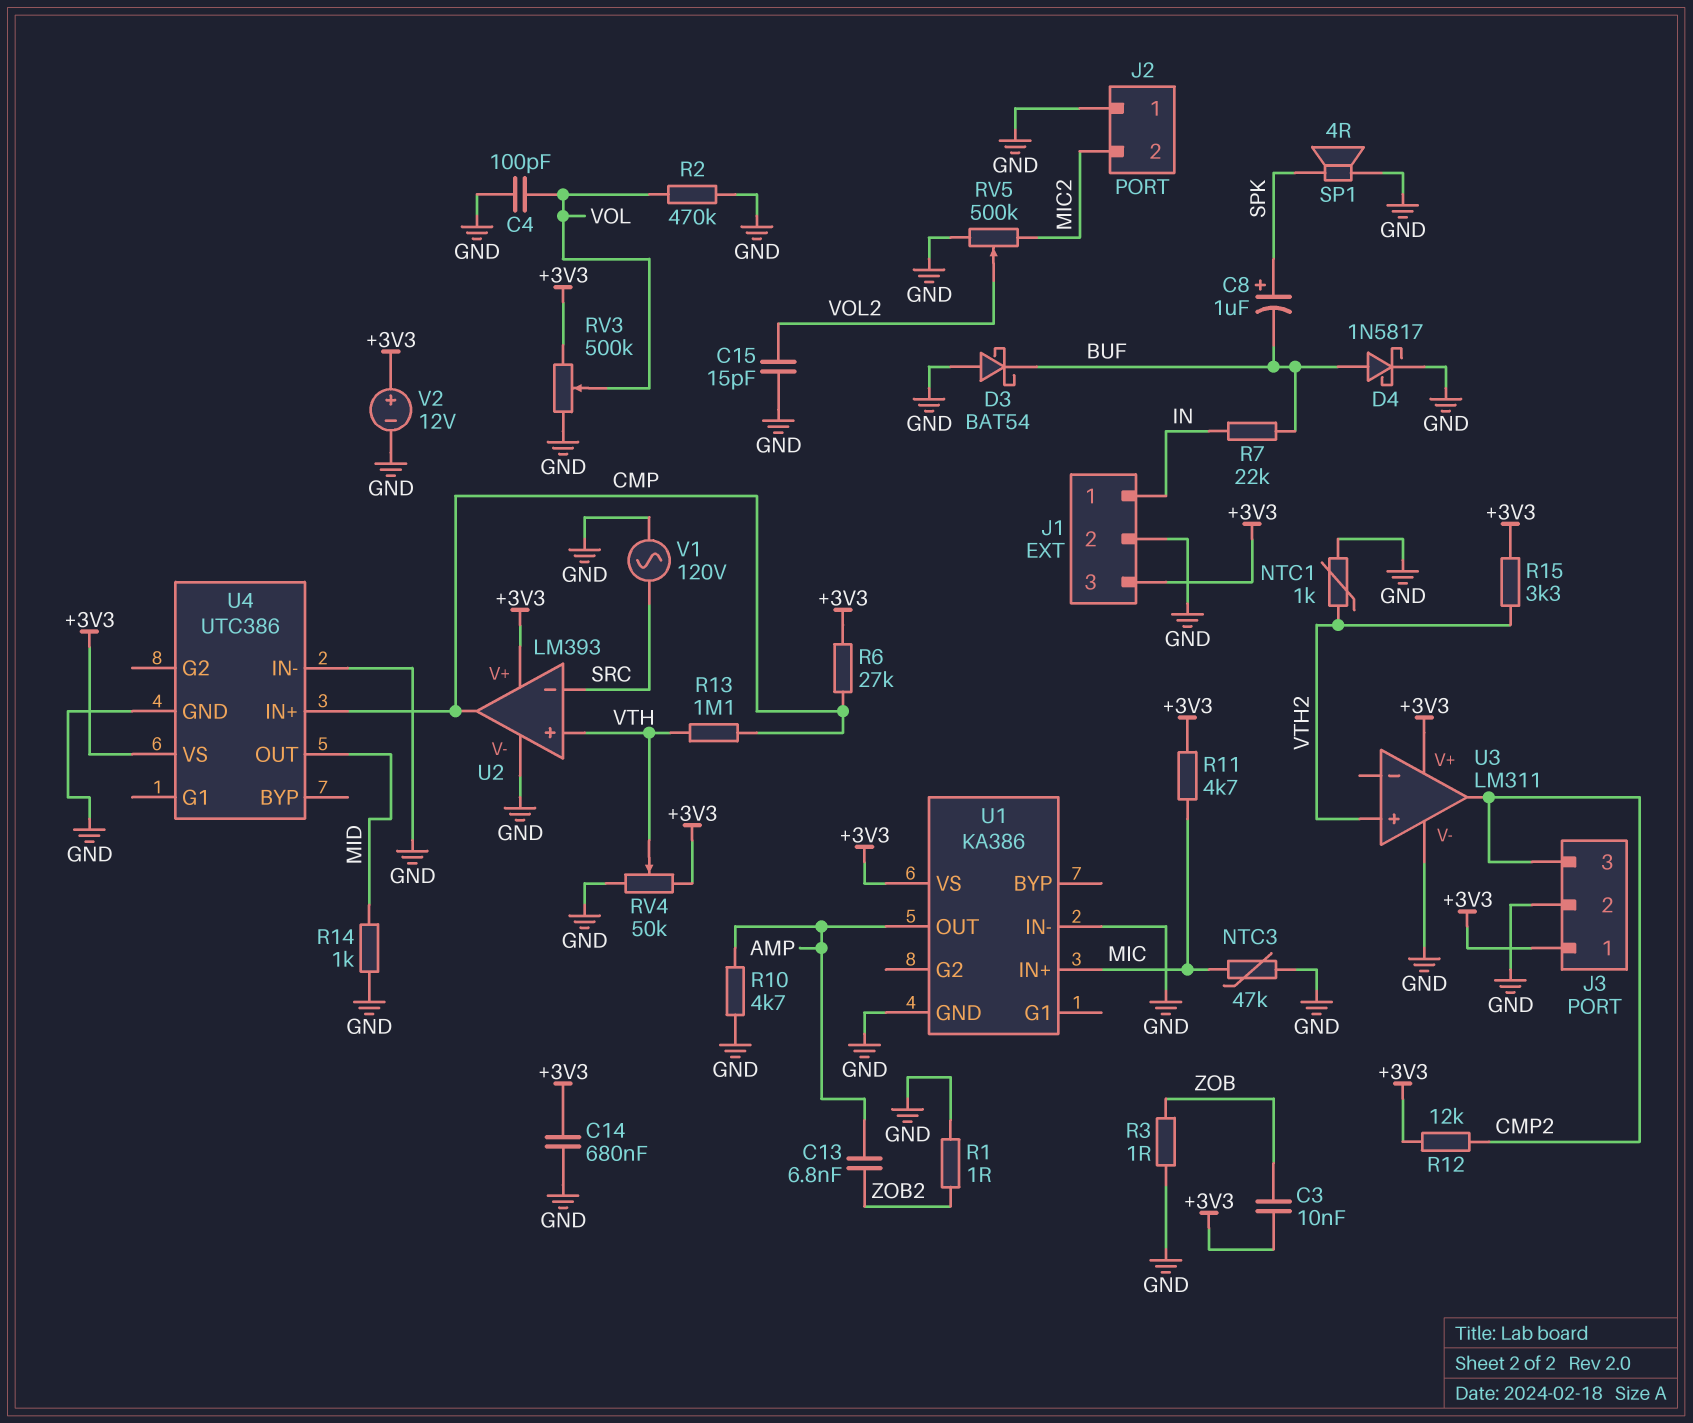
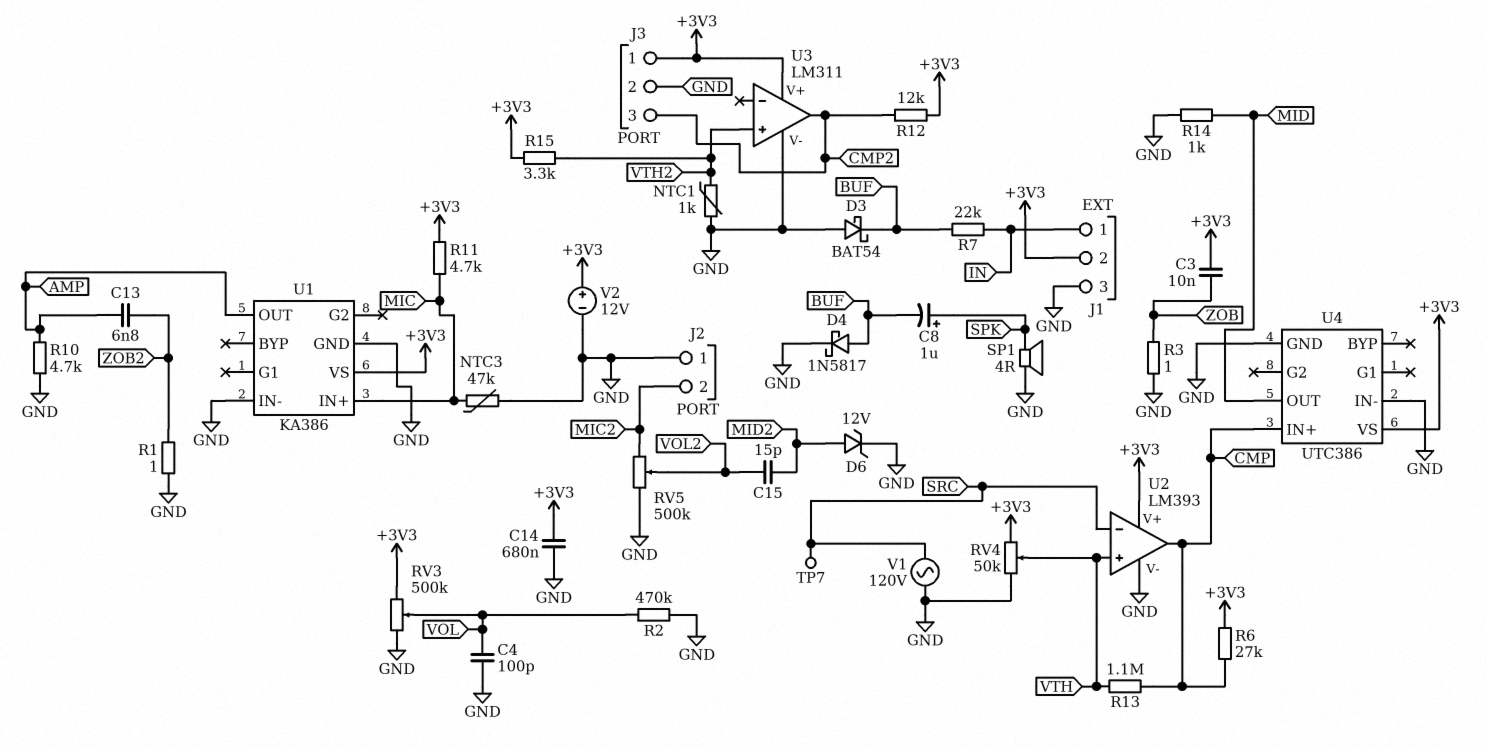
C15: 15pF (GND, VOL2) -> 15pF (MID2, VOL2)
D6: none -> zener 12V (A MID2, K GND)
J1 pin 2: GND -> +3V3
J1 pin 3: +3V3 -> GND
TP7: none -> test point (SRC)

